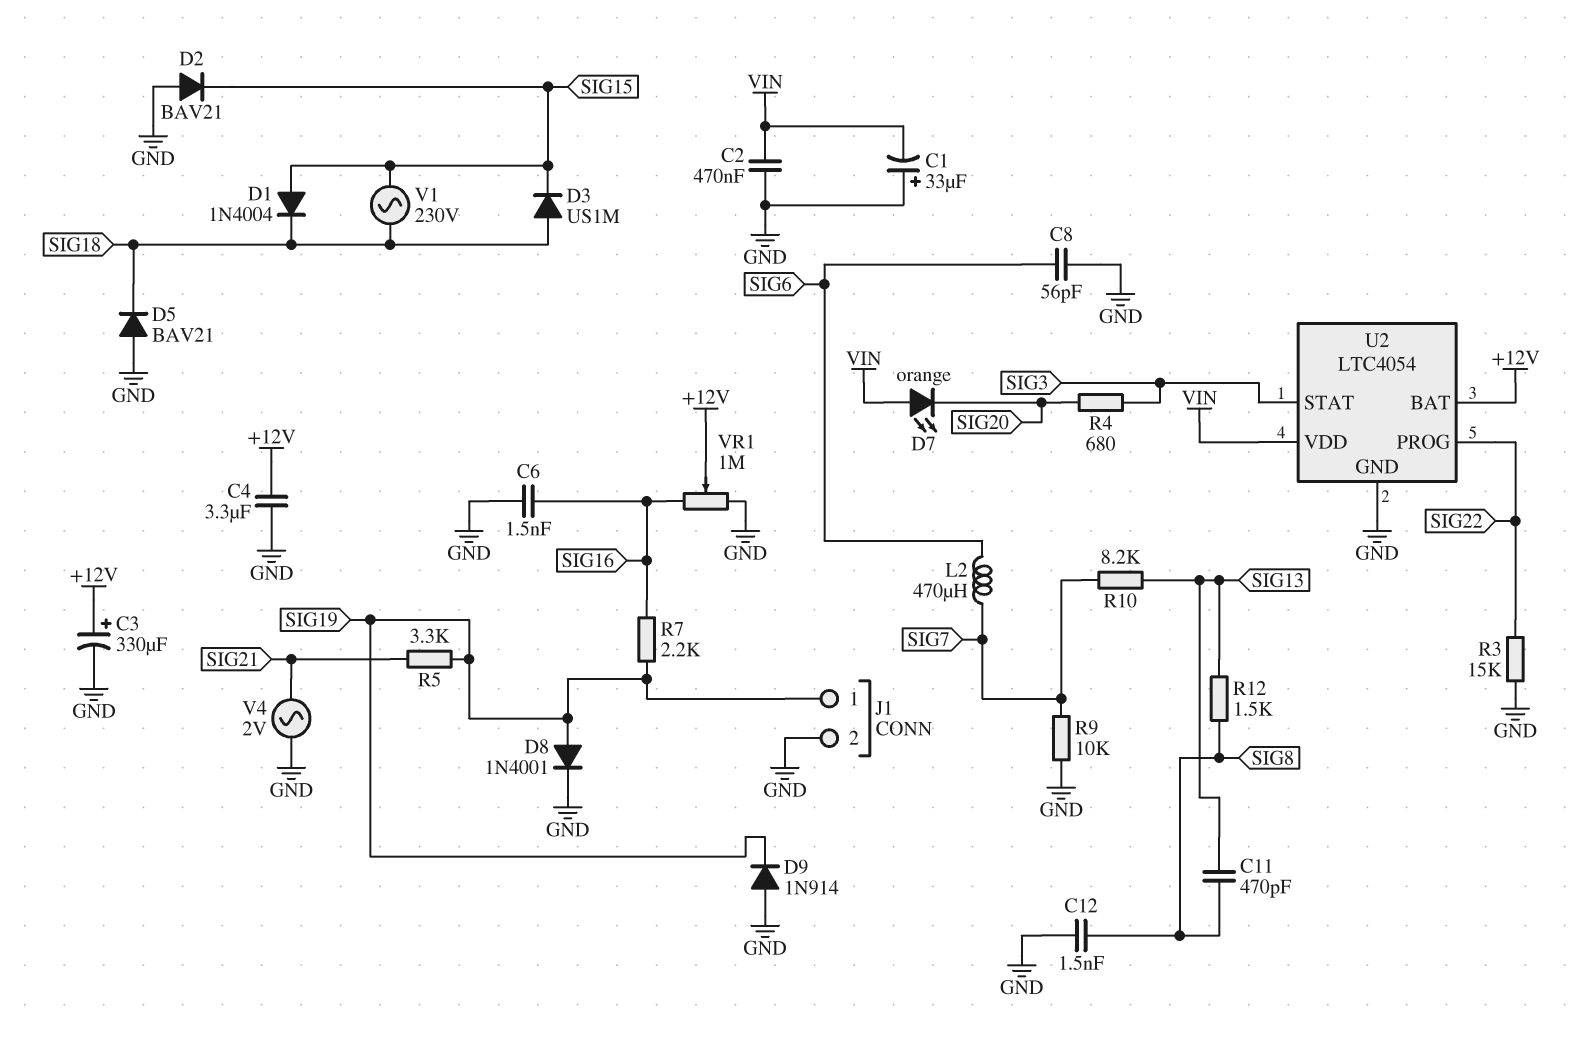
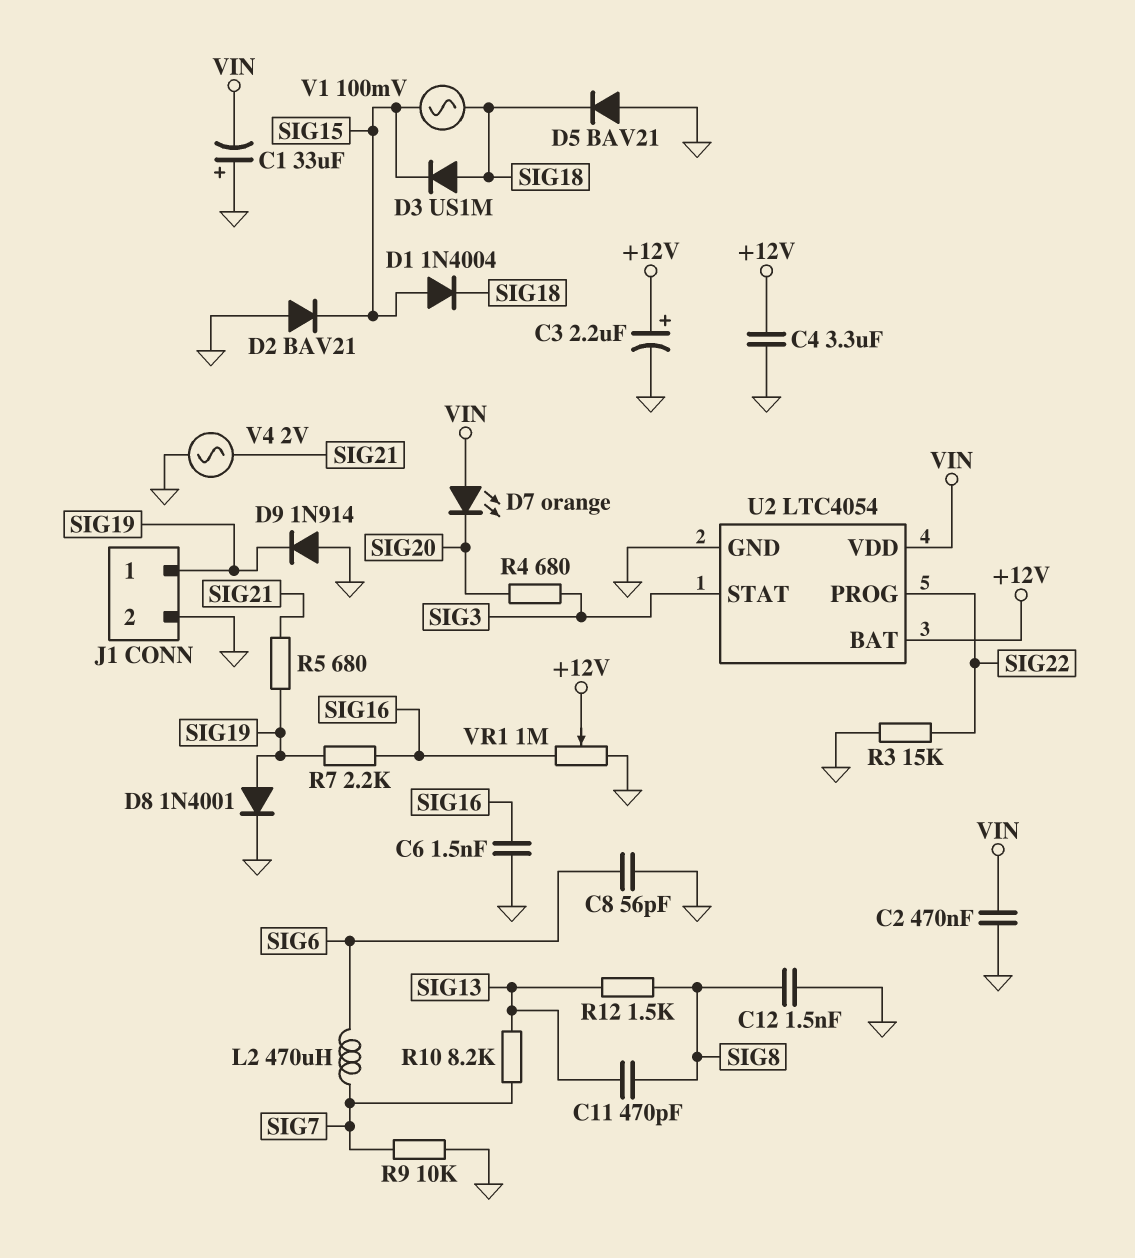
C3: 330uF (plus +12V, minus GND) -> 2.2uF (plus +12V, minus GND)
R5: 3.3k (SIG19, SIG21) -> 680 (SIG19, SIG21)
V1: AC 230V (SIG15, SIG18) -> AC 100mV (SIG15, SIG18)

